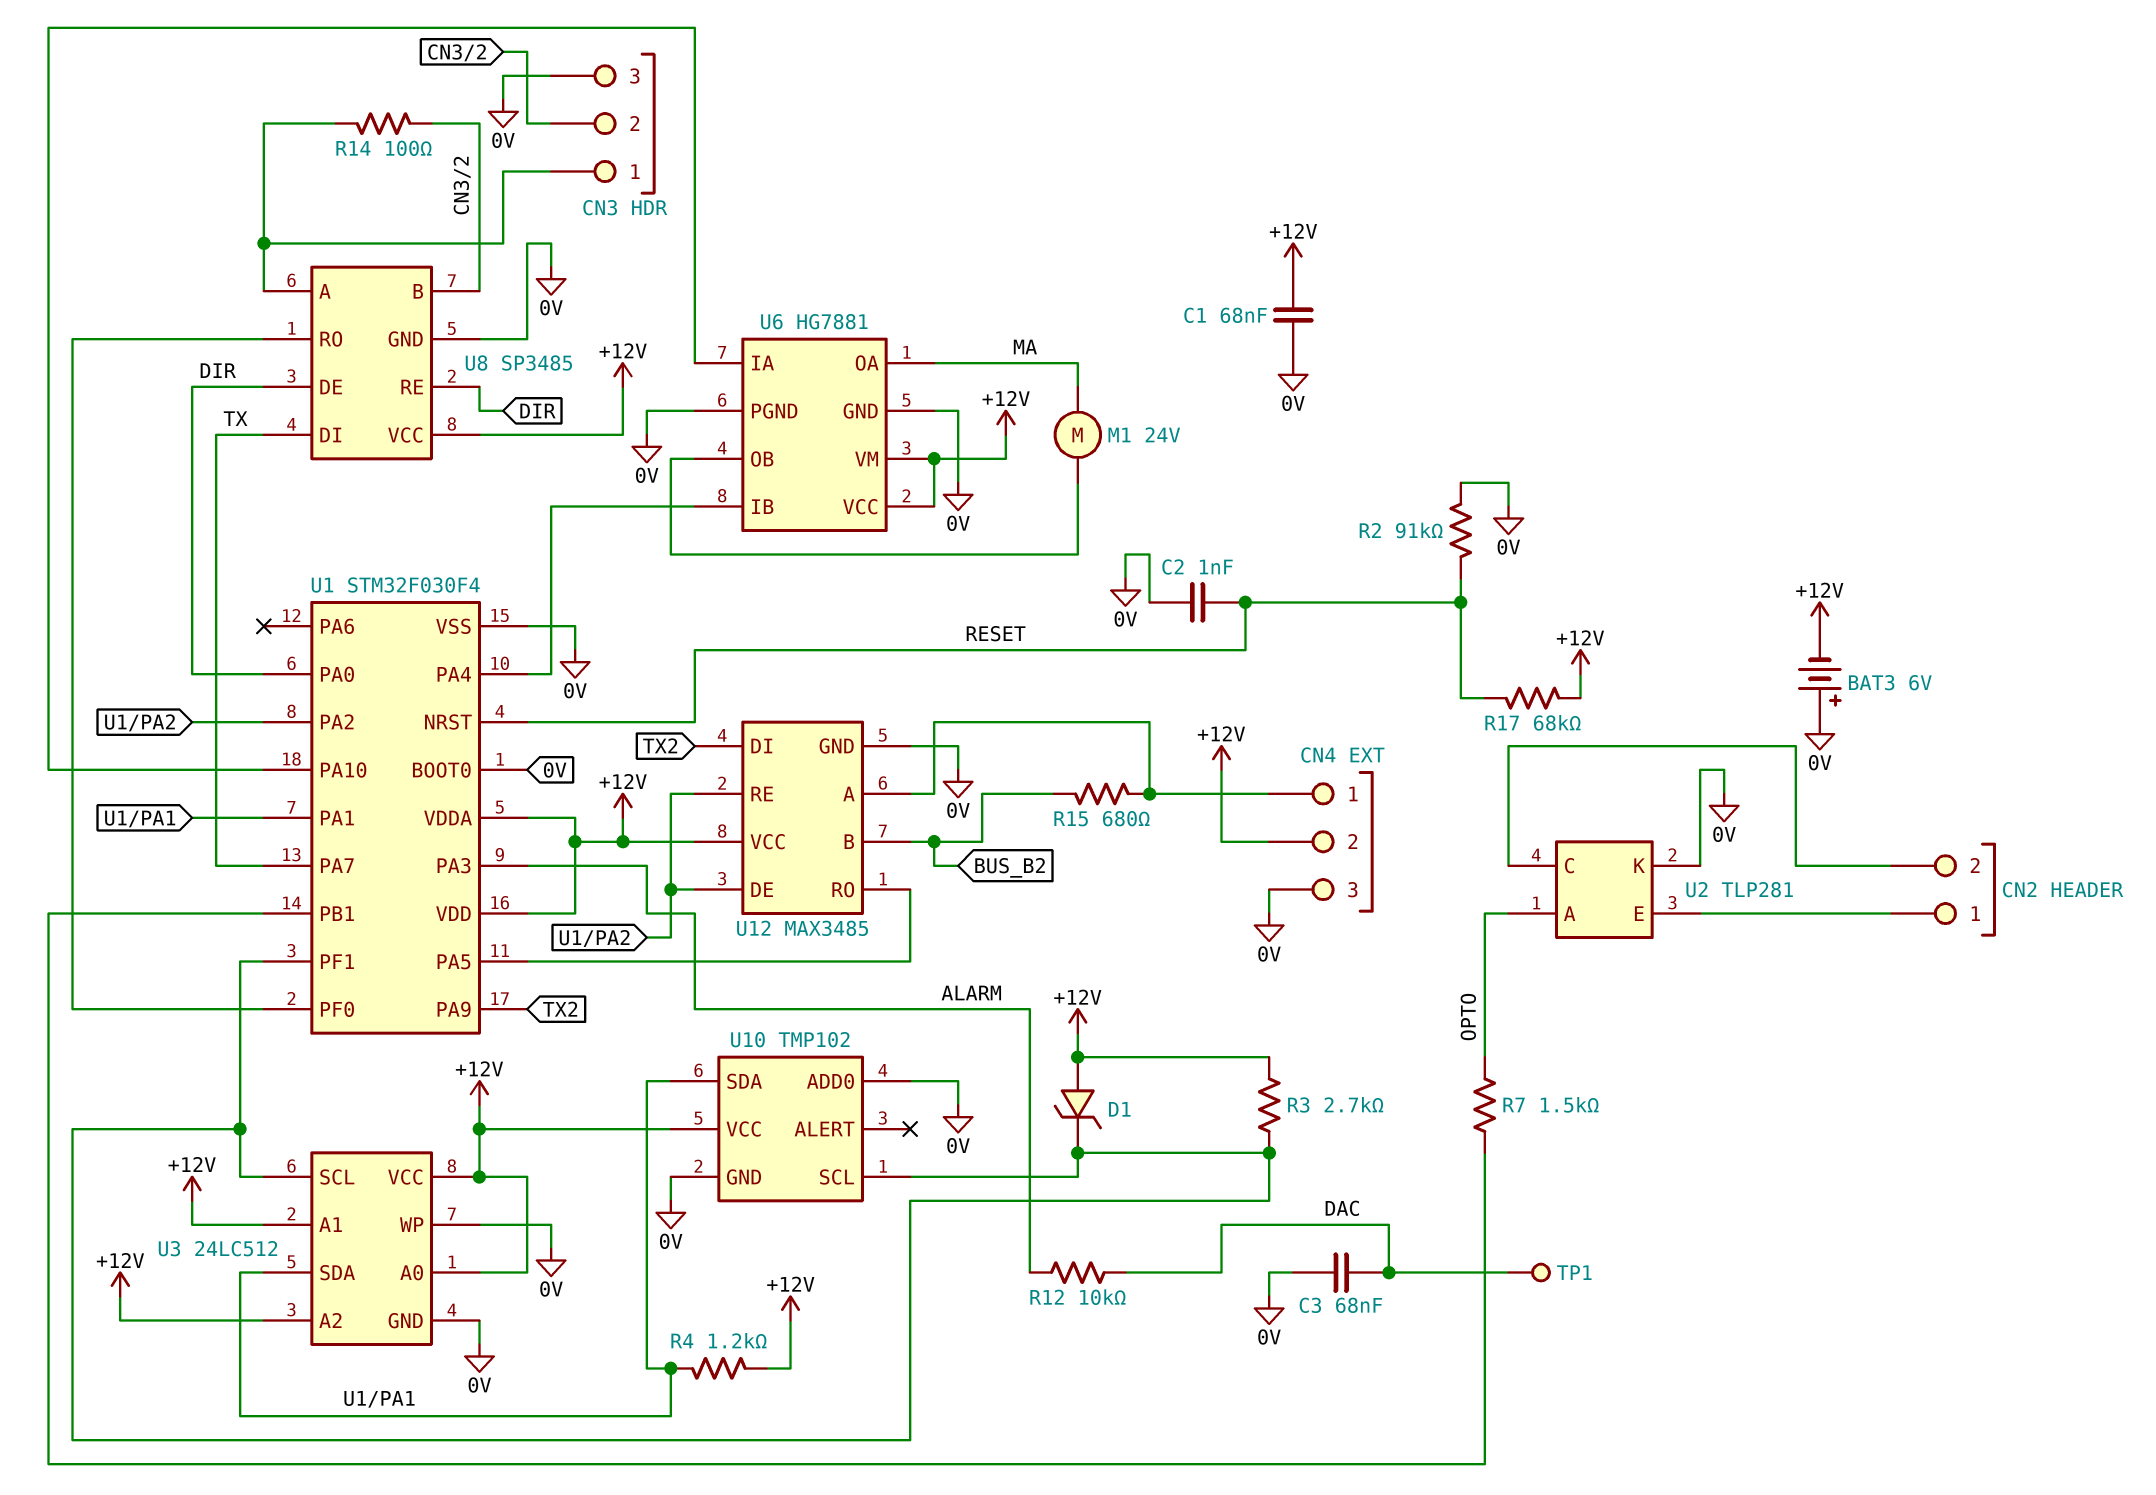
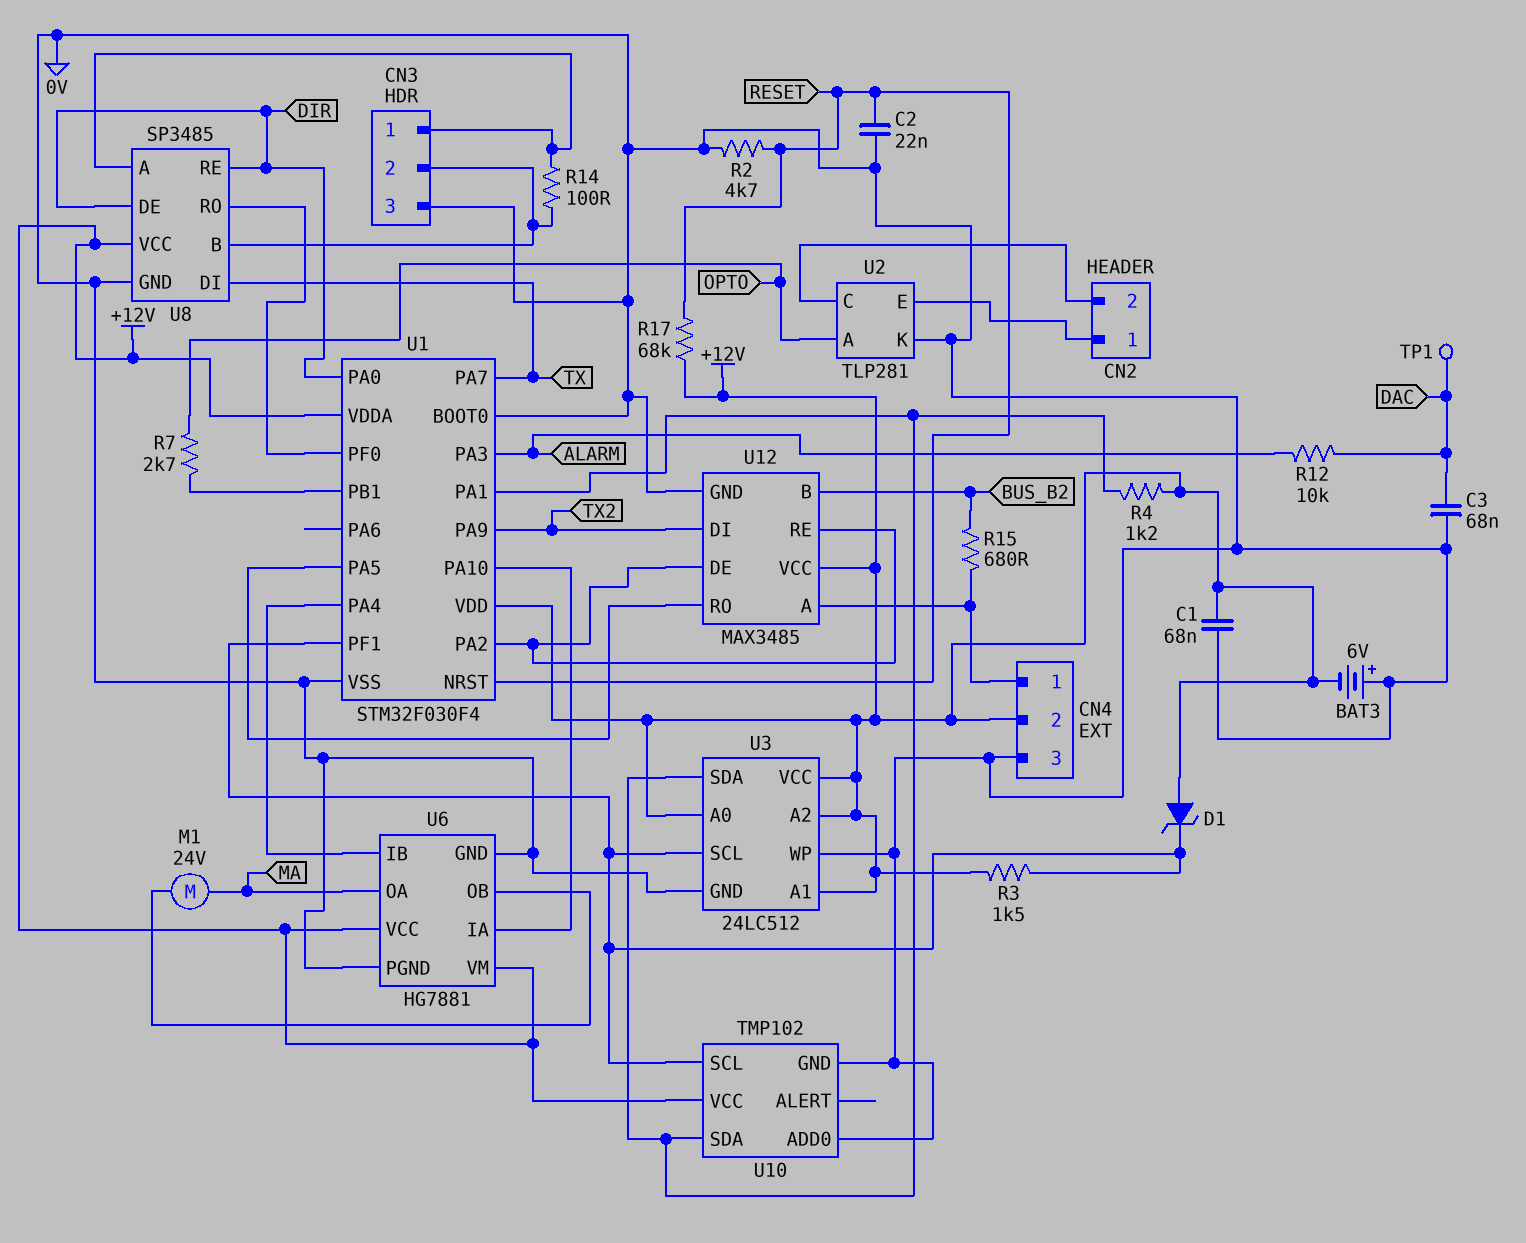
C2: 1nF (0V, RESET) -> 22nF (0V, RESET)
R2: 91k (0V, RESET) -> 4.7k (0V, RESET)
R3: 2.7k (+12V, U1/PF1) -> 1.5k (+12V, U1/PF1)
R7: 1.5k (OPTO, U1/PB1) -> 2.7k (OPTO, U1/PB1)

